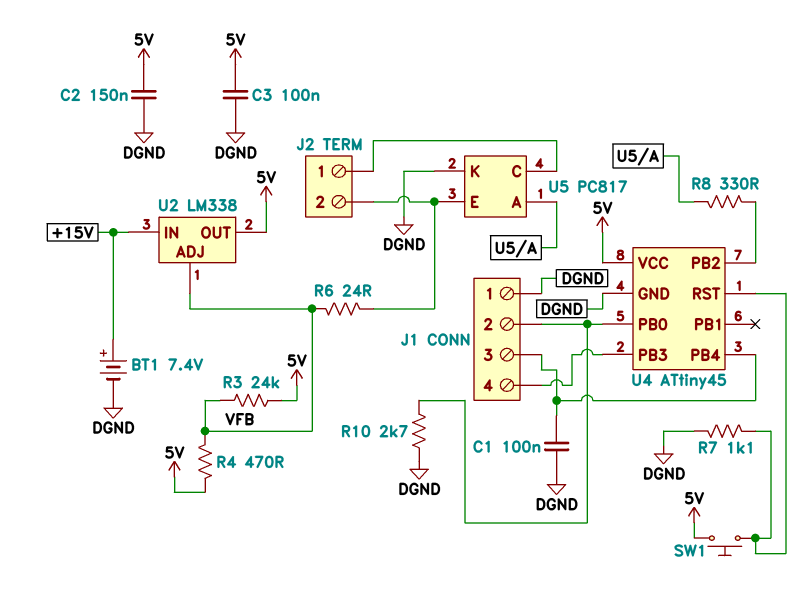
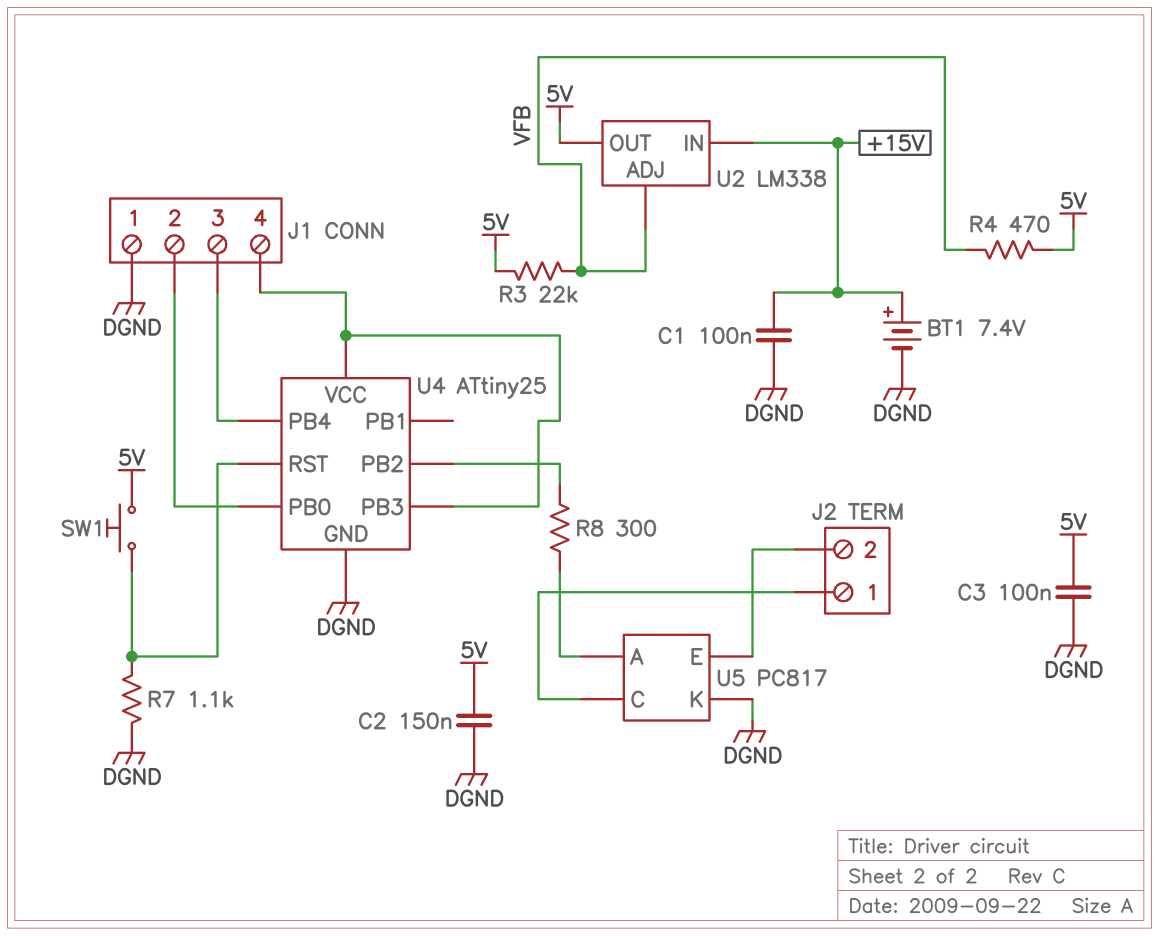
C1: 100nF (DGND, J1/3) -> 100nF (+15V, DGND)
R3: 24k (5V, VFB) -> 22k (5V, VFB)
R6: 24 (J2/2, VFB) -> none
R8: 330 (U4/PB2, U5/A) -> 300 (U4/PB2, U5/A)
R10: 2.7k (DGND, J1/2) -> none
U4: ATtiny45 -> ATtiny25
U4 pin VCC: 5V -> J1/4

